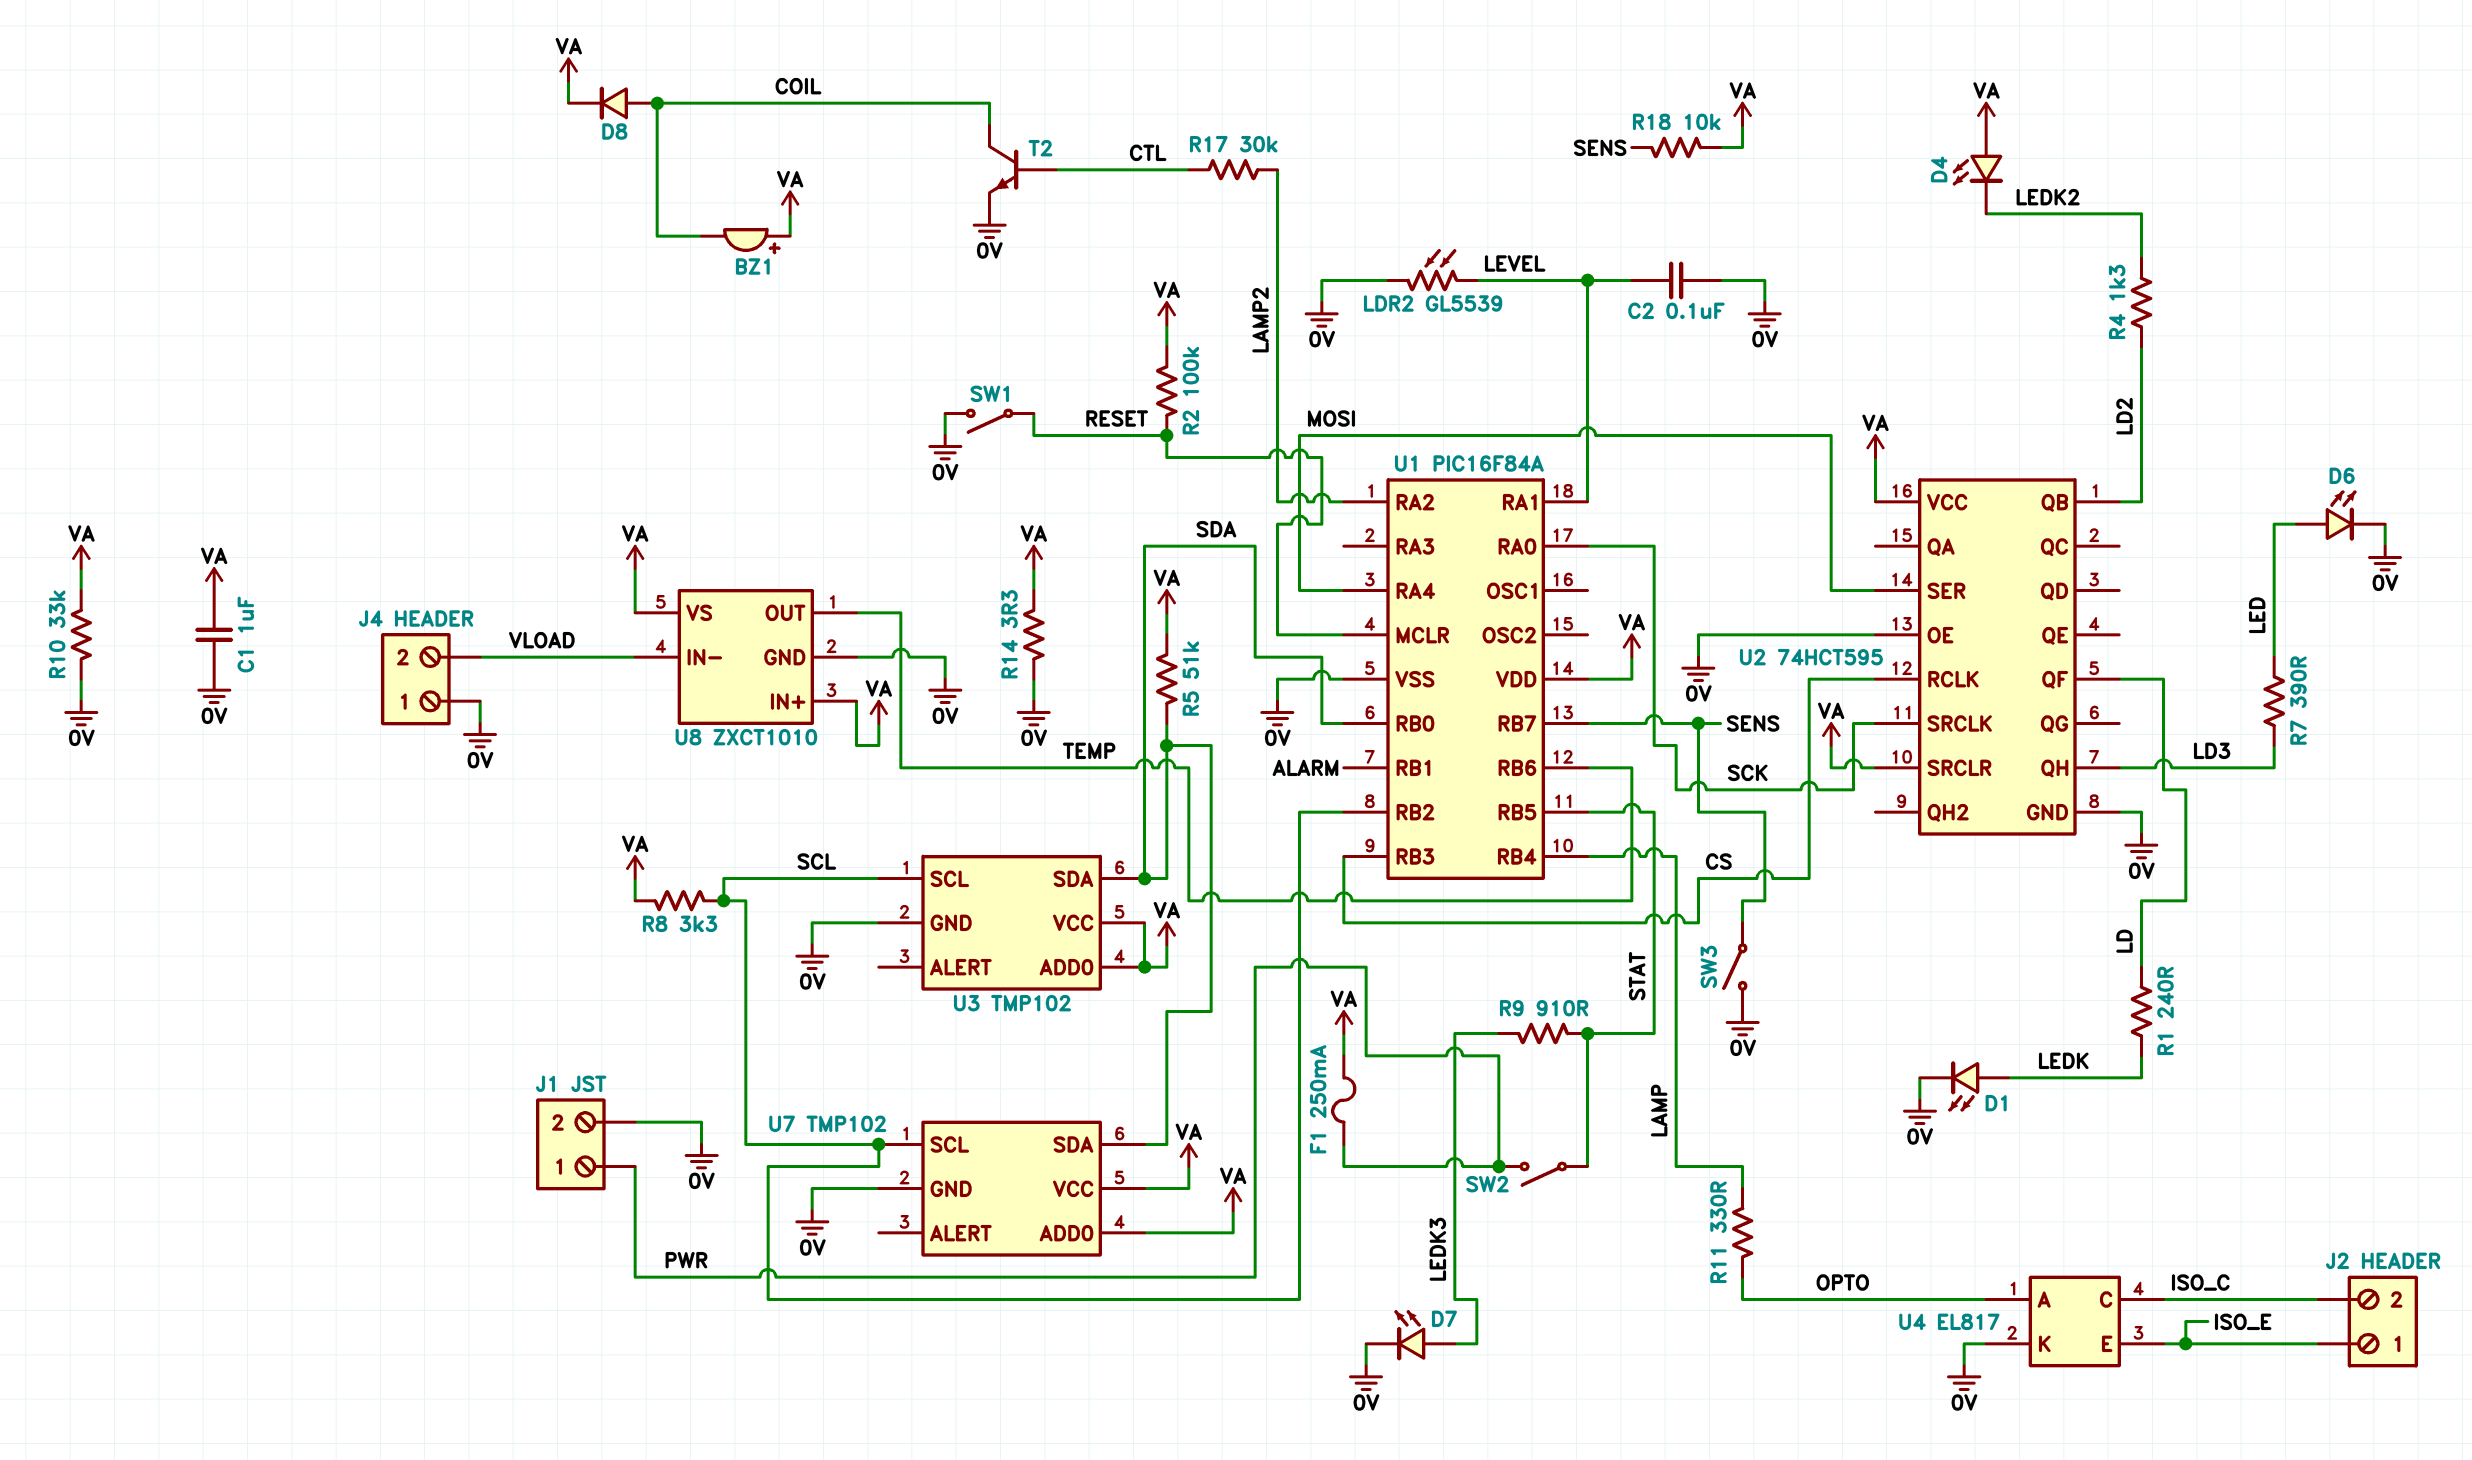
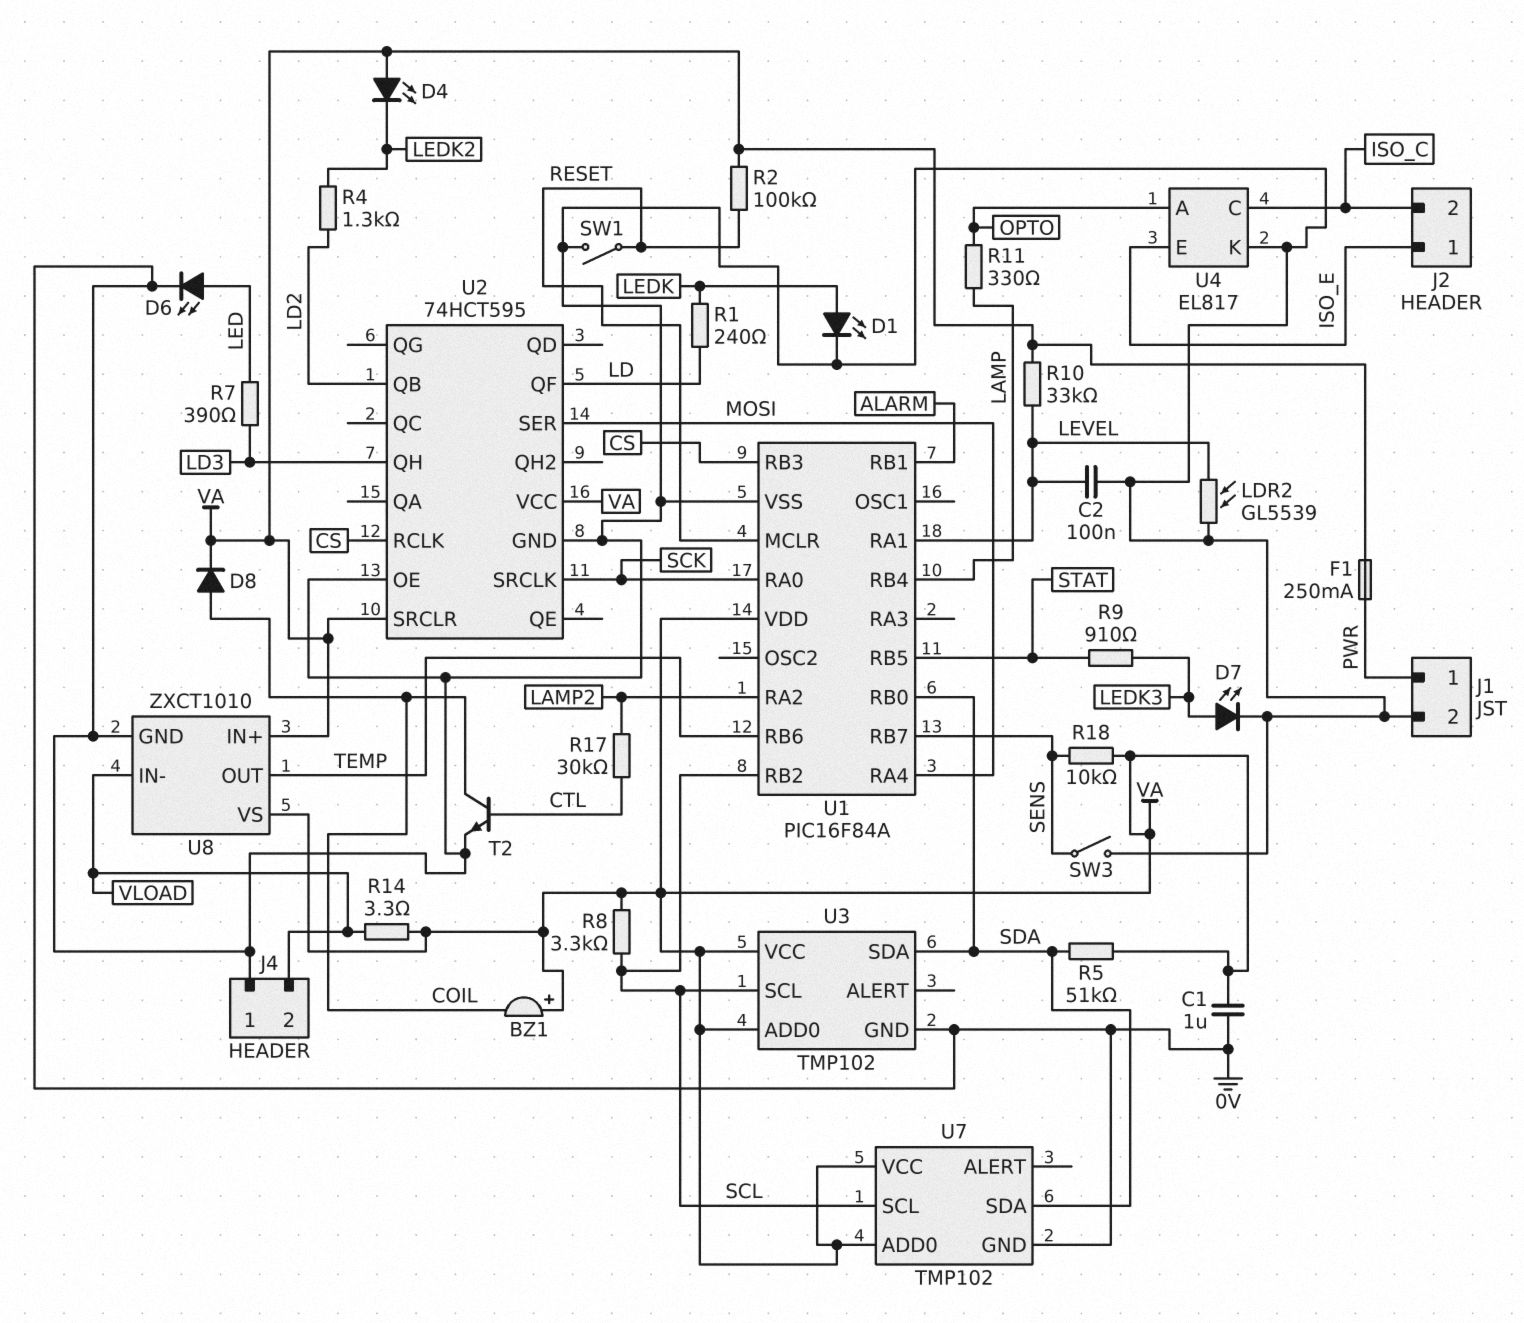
R10: 33k (0V, VA) -> 33k (LEVEL, VA)
R14: 3.3 (0V, VA) -> 3.3 (VA, VLOAD)
SW2: switch (PWR, STAT) -> none

